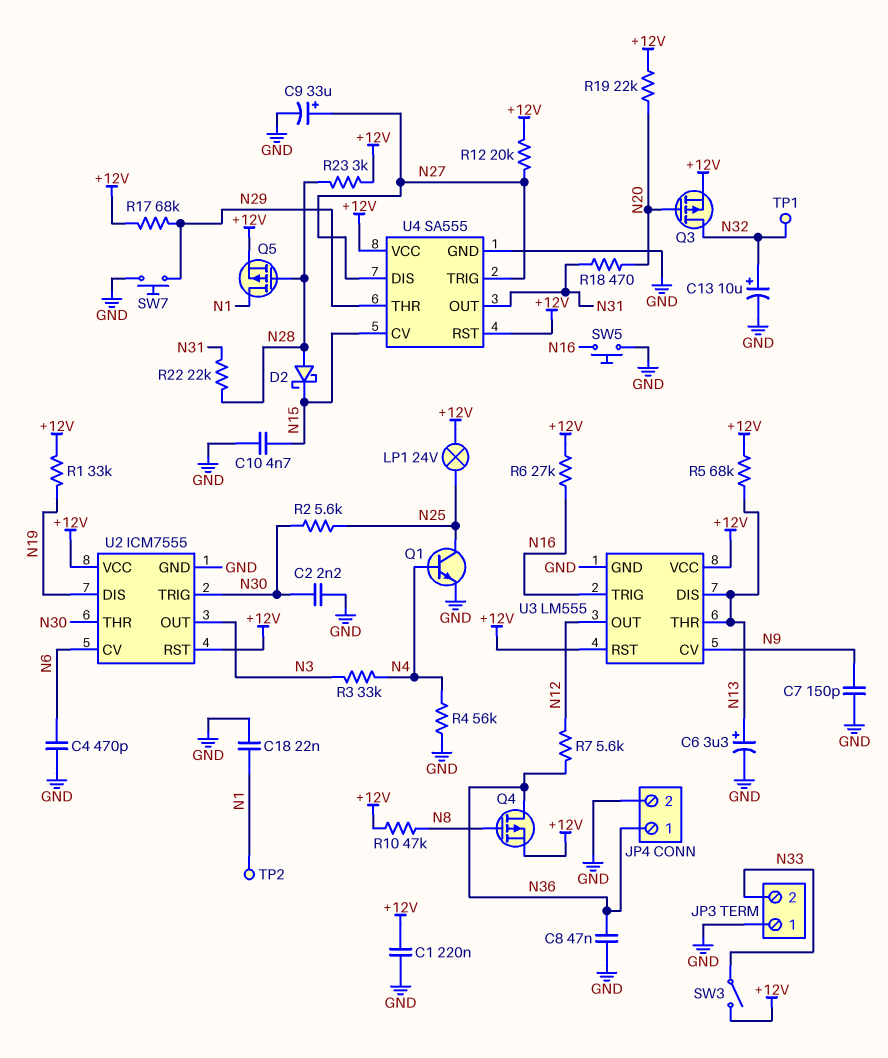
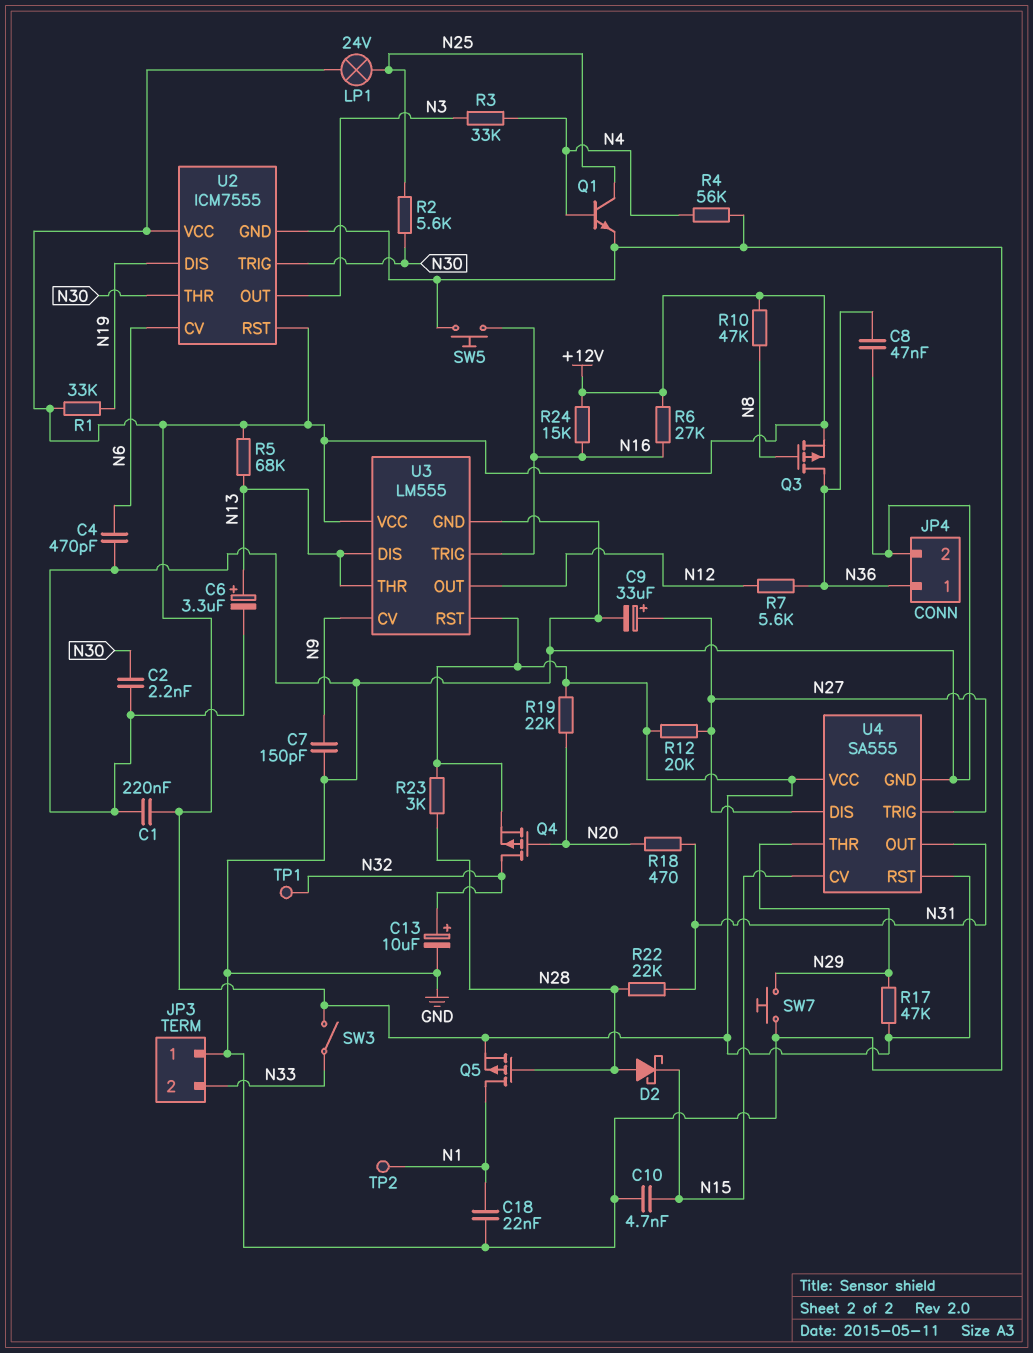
Q3: PMOS (G N20, D N32, S +12V) -> PMOS (G N8, D N36, S +12V)
Q4: PMOS (G N8, D N36, S +12V) -> PMOS (G N20, D N32, S +12V)
R17: 68k (+12V, N29) -> 47k (+12V, N29)
R24: none -> 15k (+12V, N16)

